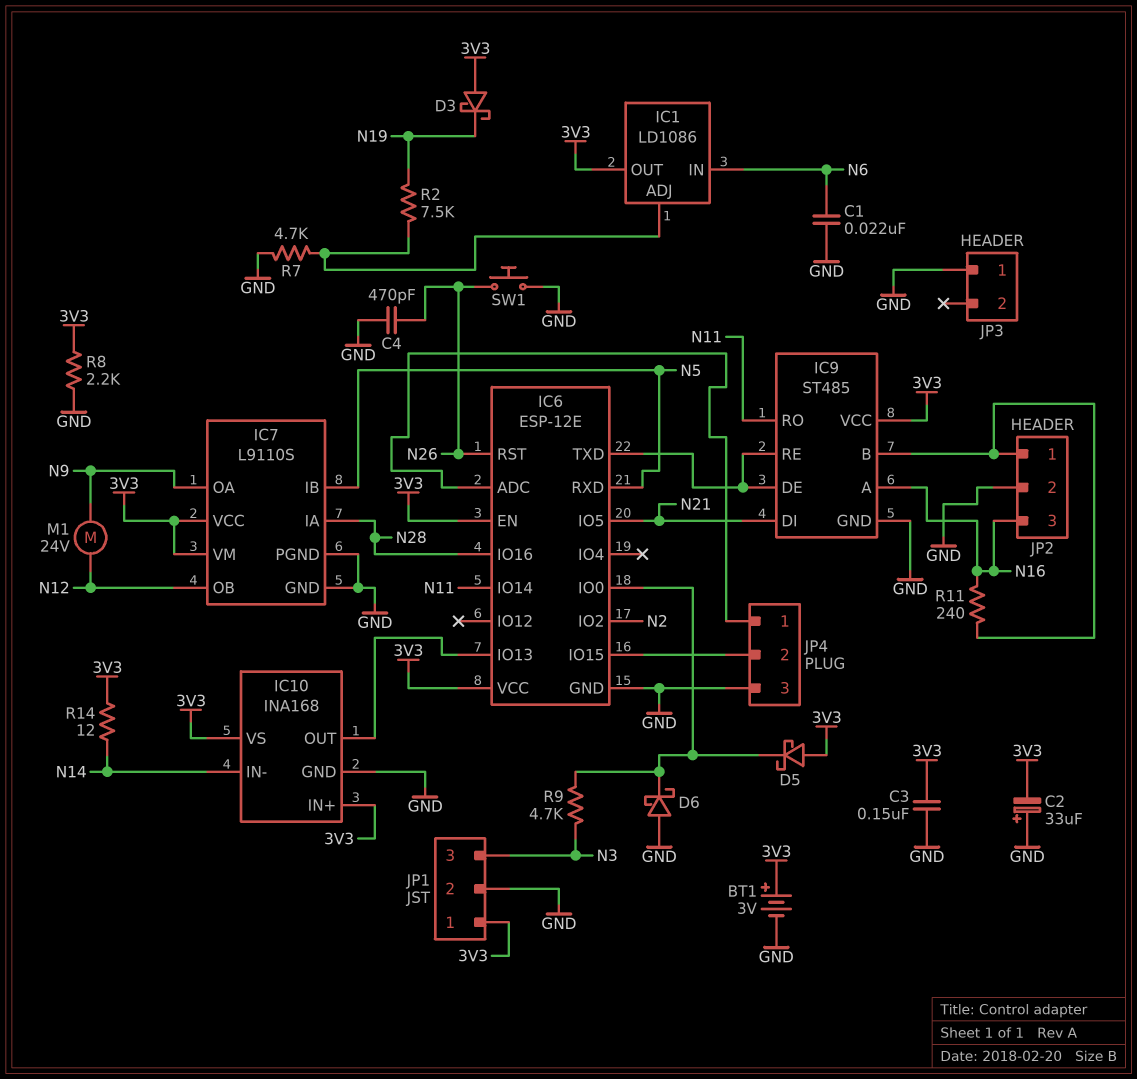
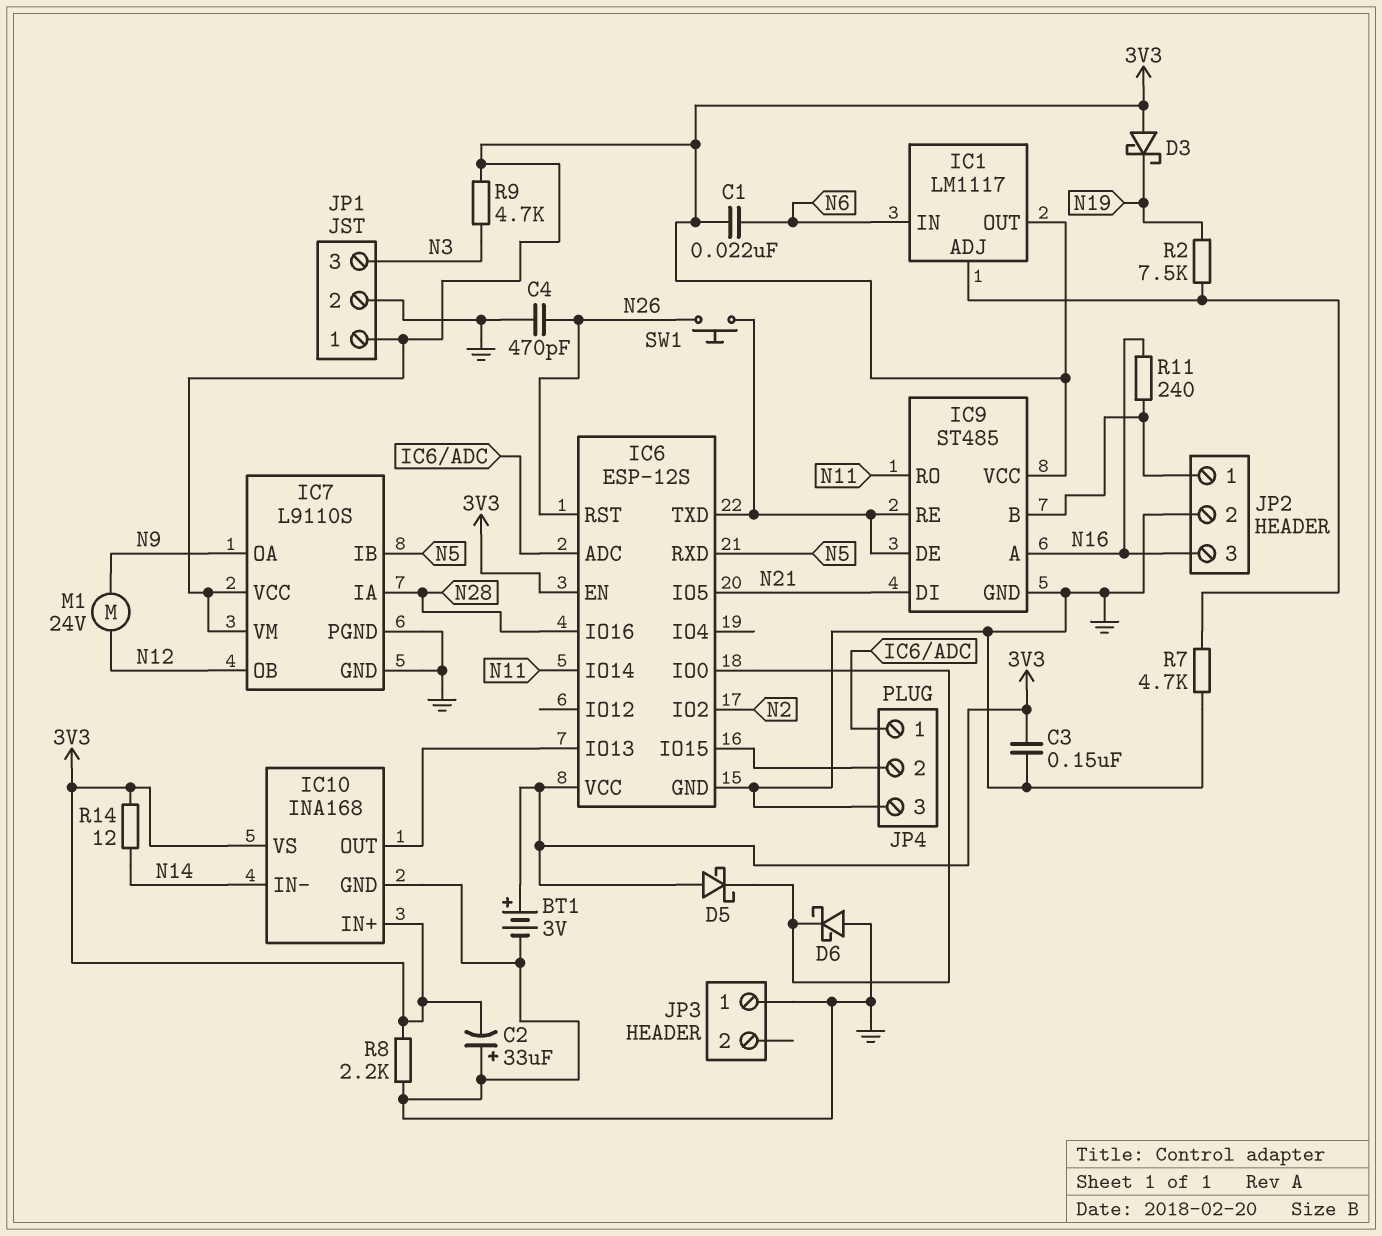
C1: 22nF (GND, N6) -> 22nF (3V3, N6)
IC1: LD1086 -> LM1117
IC6: ESP-12E -> ESP-12S
R9: 4.7k (IC6/IO0, N3) -> 4.7k (3V3, N3)
SW1: button (GND, N26) -> button (IC6/TXD, N26)

